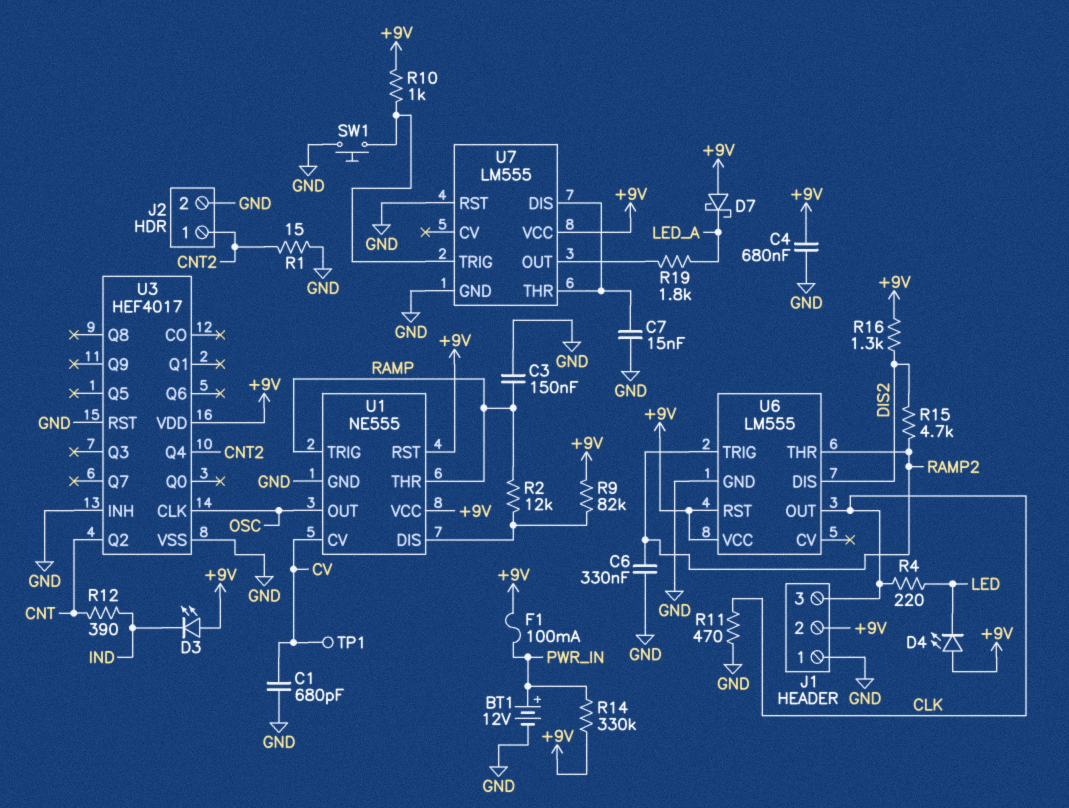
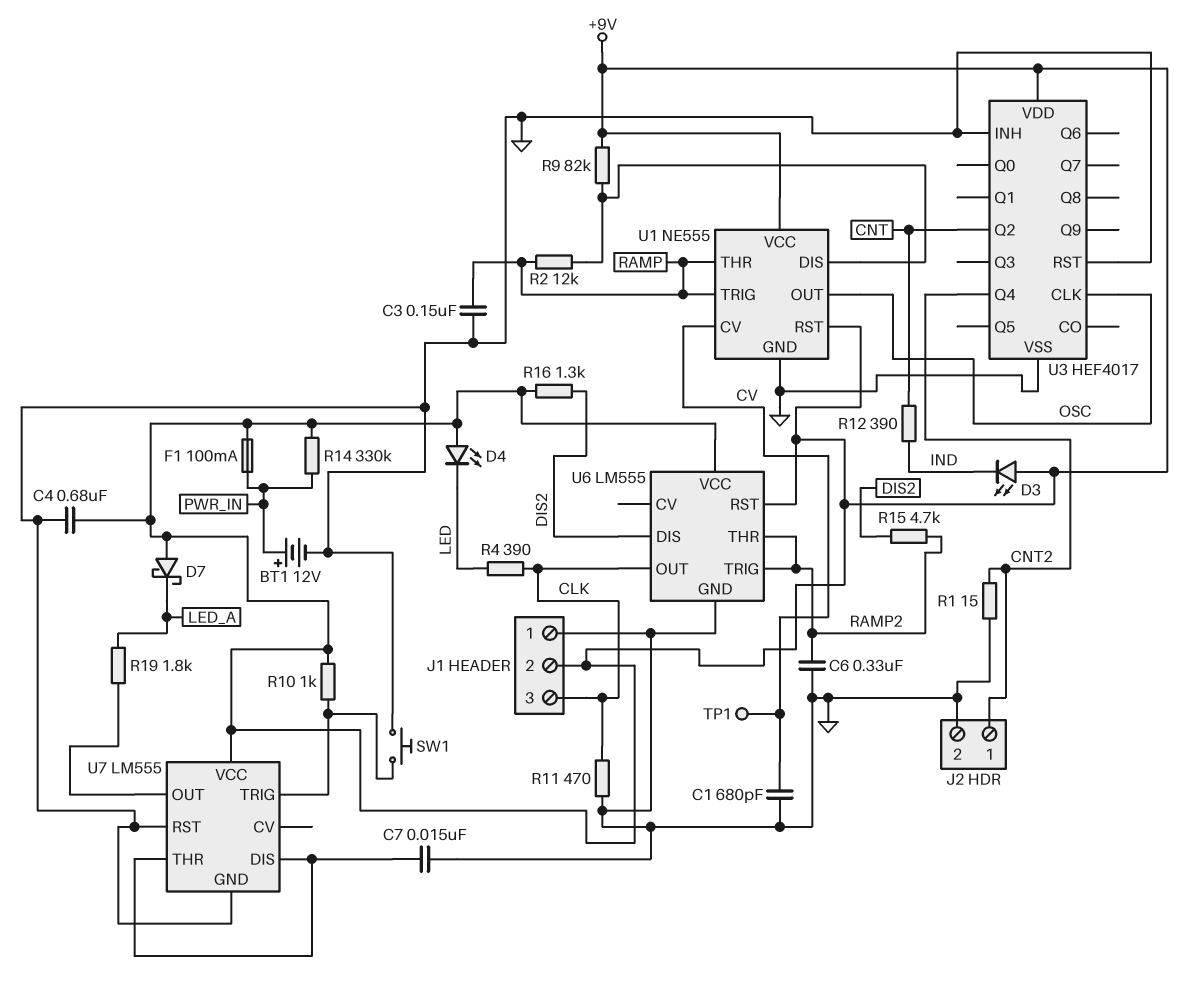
R4: 220 (CLK, LED) -> 390 (CLK, LED)

